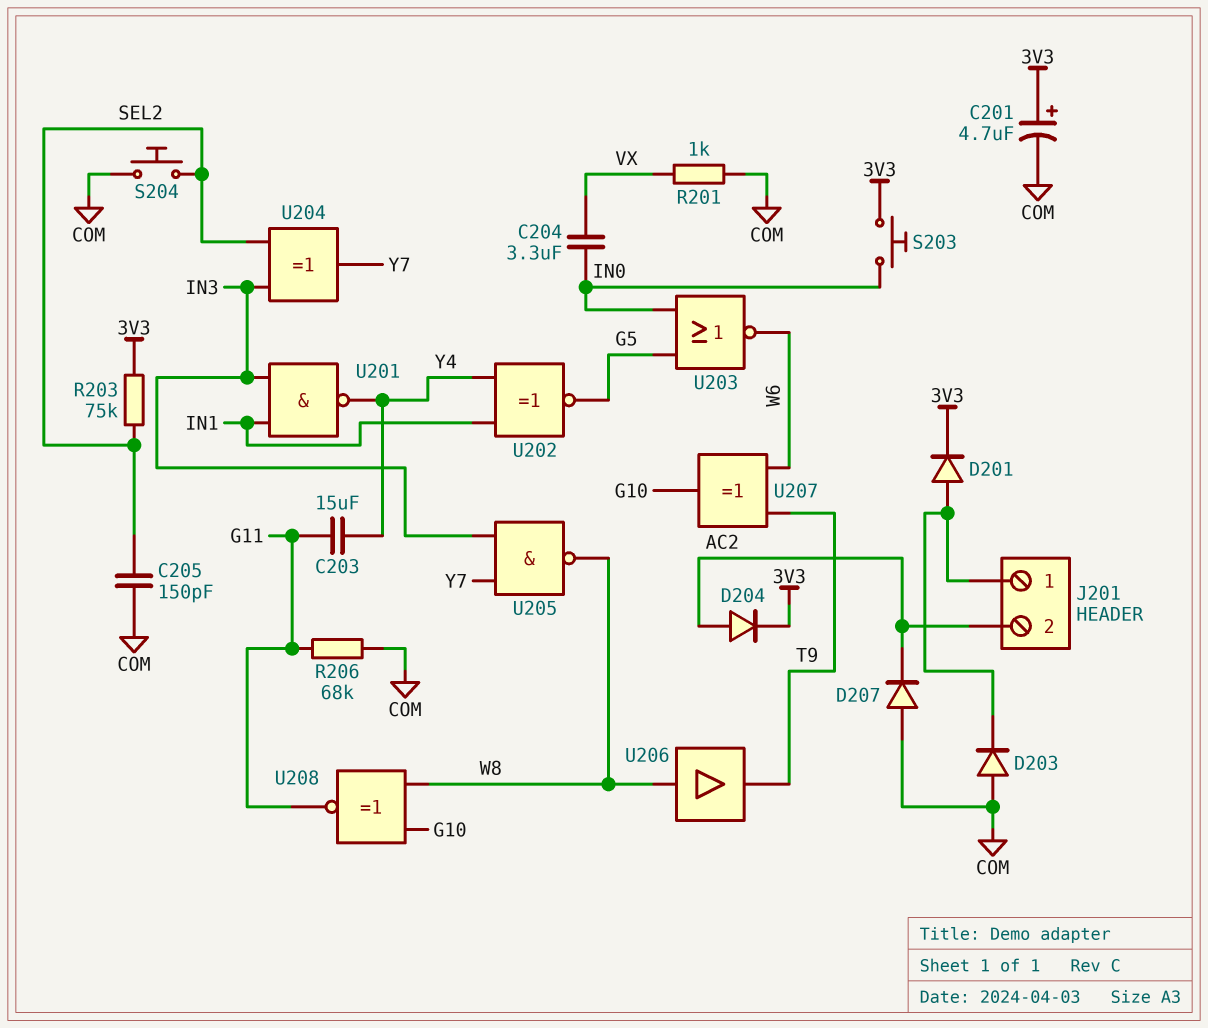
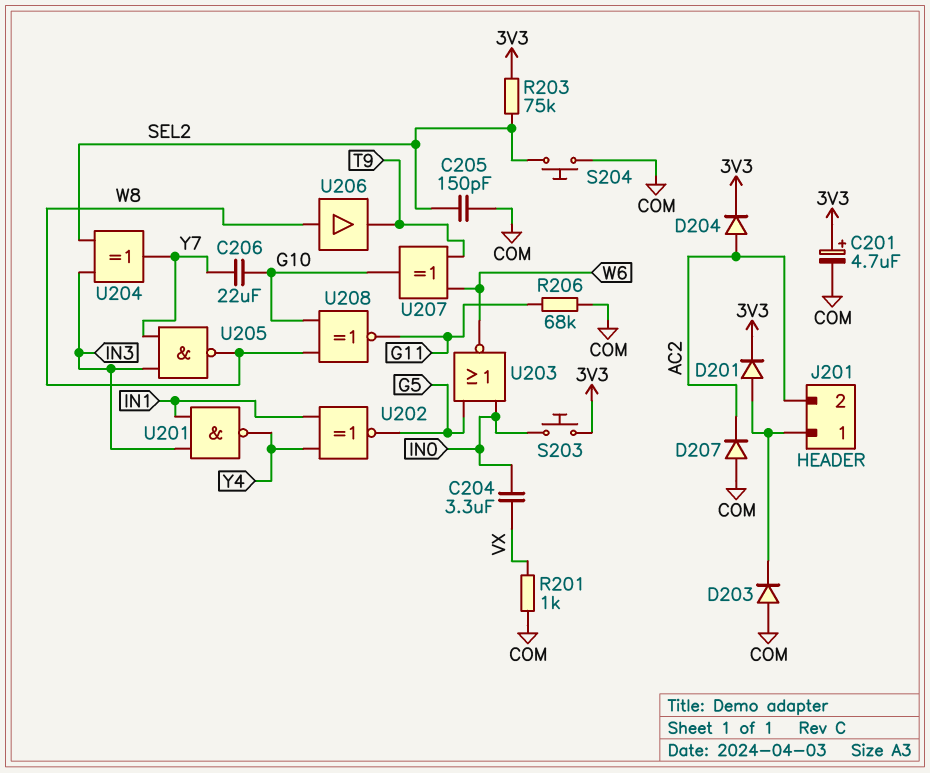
C203: 15uF (G11, Y4) -> none
C206: none -> 22uF (G10, Y7)

